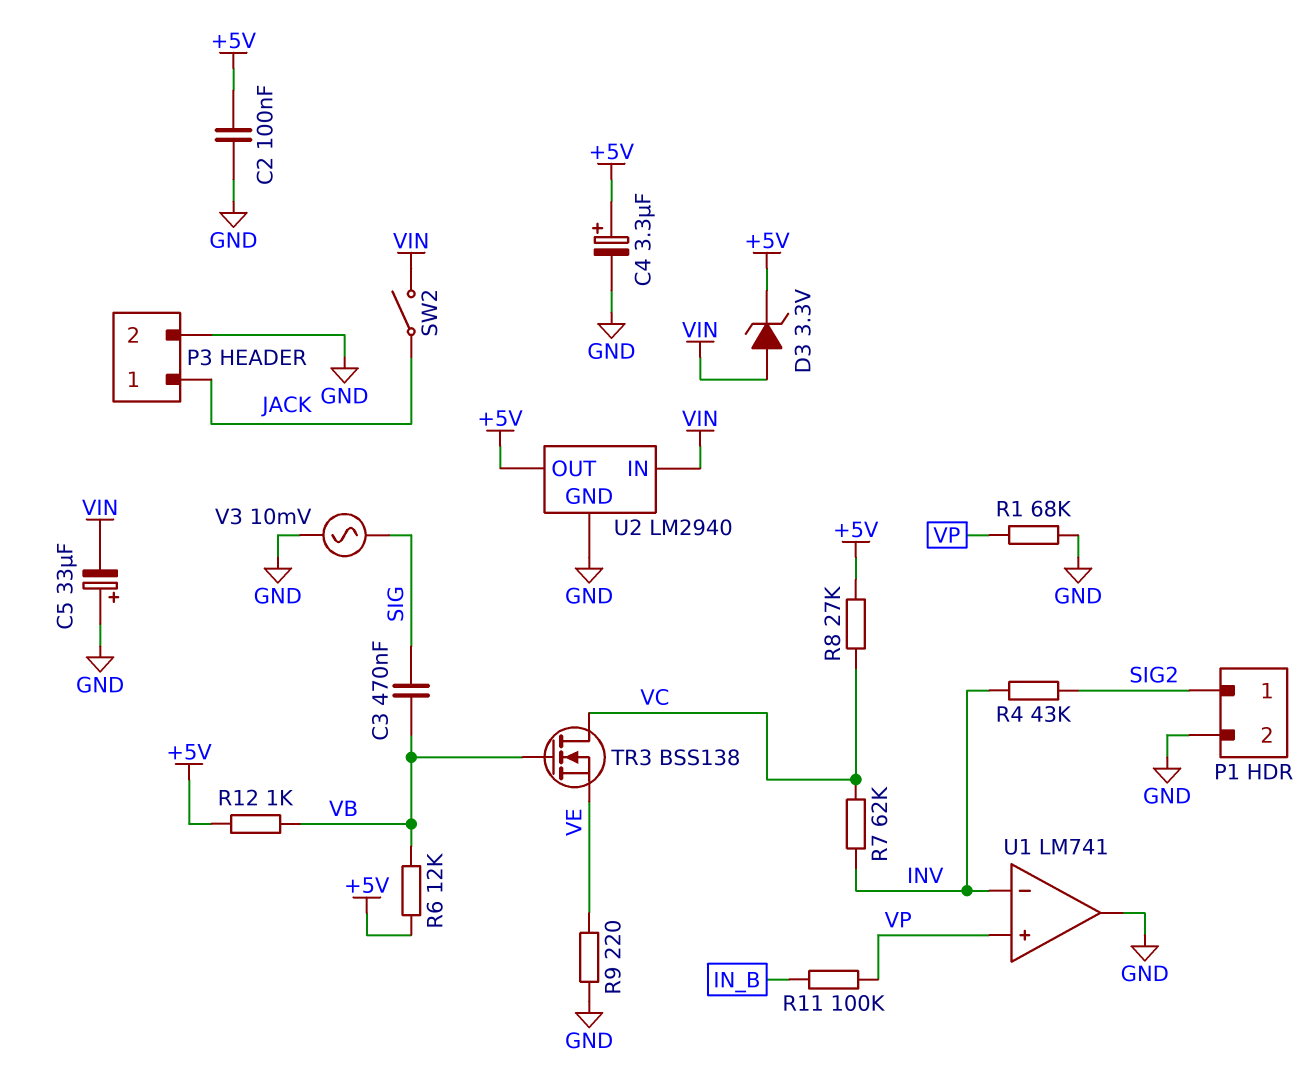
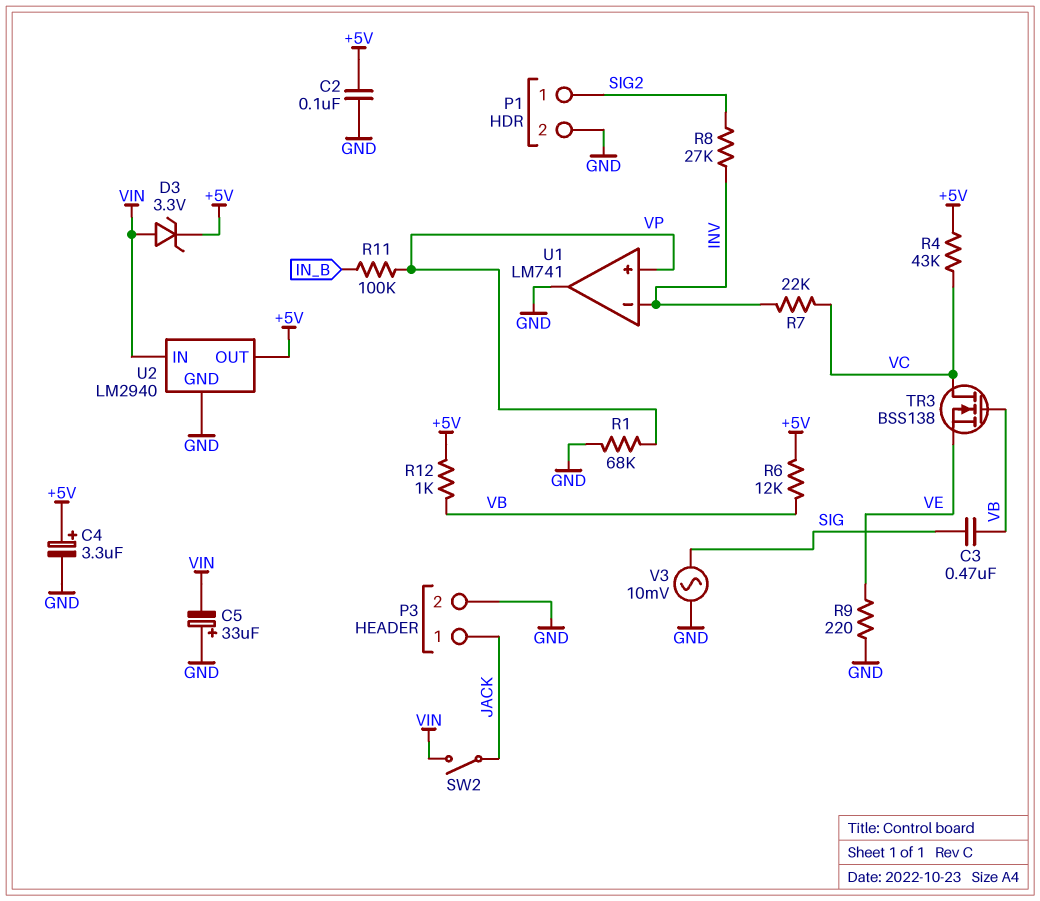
R4: 43k (INV, SIG2) -> 43k (+5V, VC)
R7: 62k (INV, VC) -> 22k (INV, VC)
R8: 27k (+5V, VC) -> 27k (INV, SIG2)

